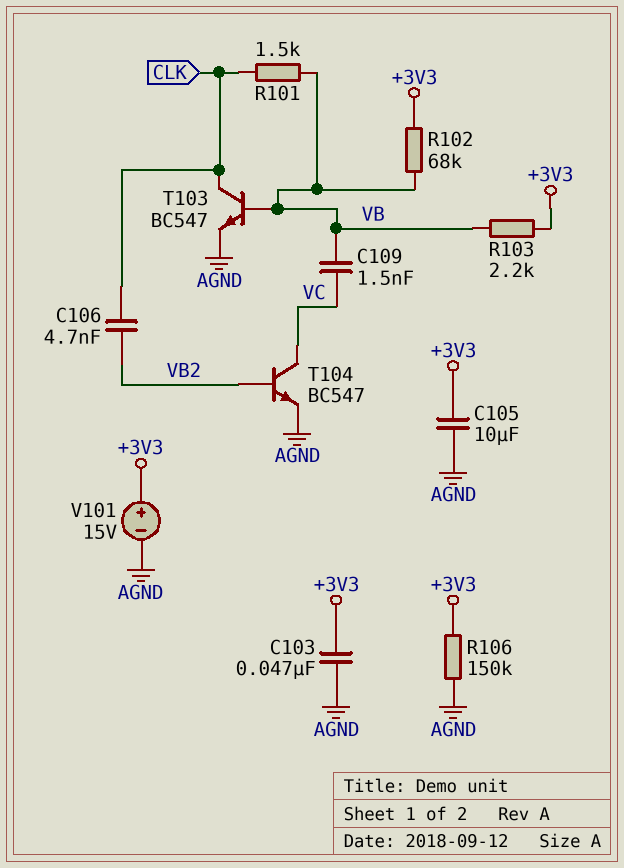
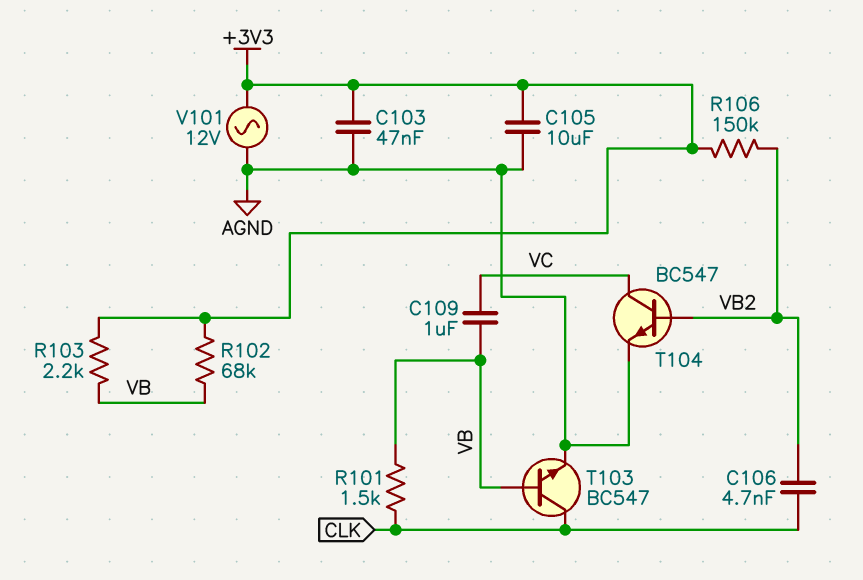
C109: 1.5nF (VB, VC) -> 1uF (VB, VC)
R106: 150k (+3V3, AGND) -> 150k (+3V3, VB2)
V101: 15V (plus +3V3, minus AGND) -> AC 12V (+3V3, AGND)

